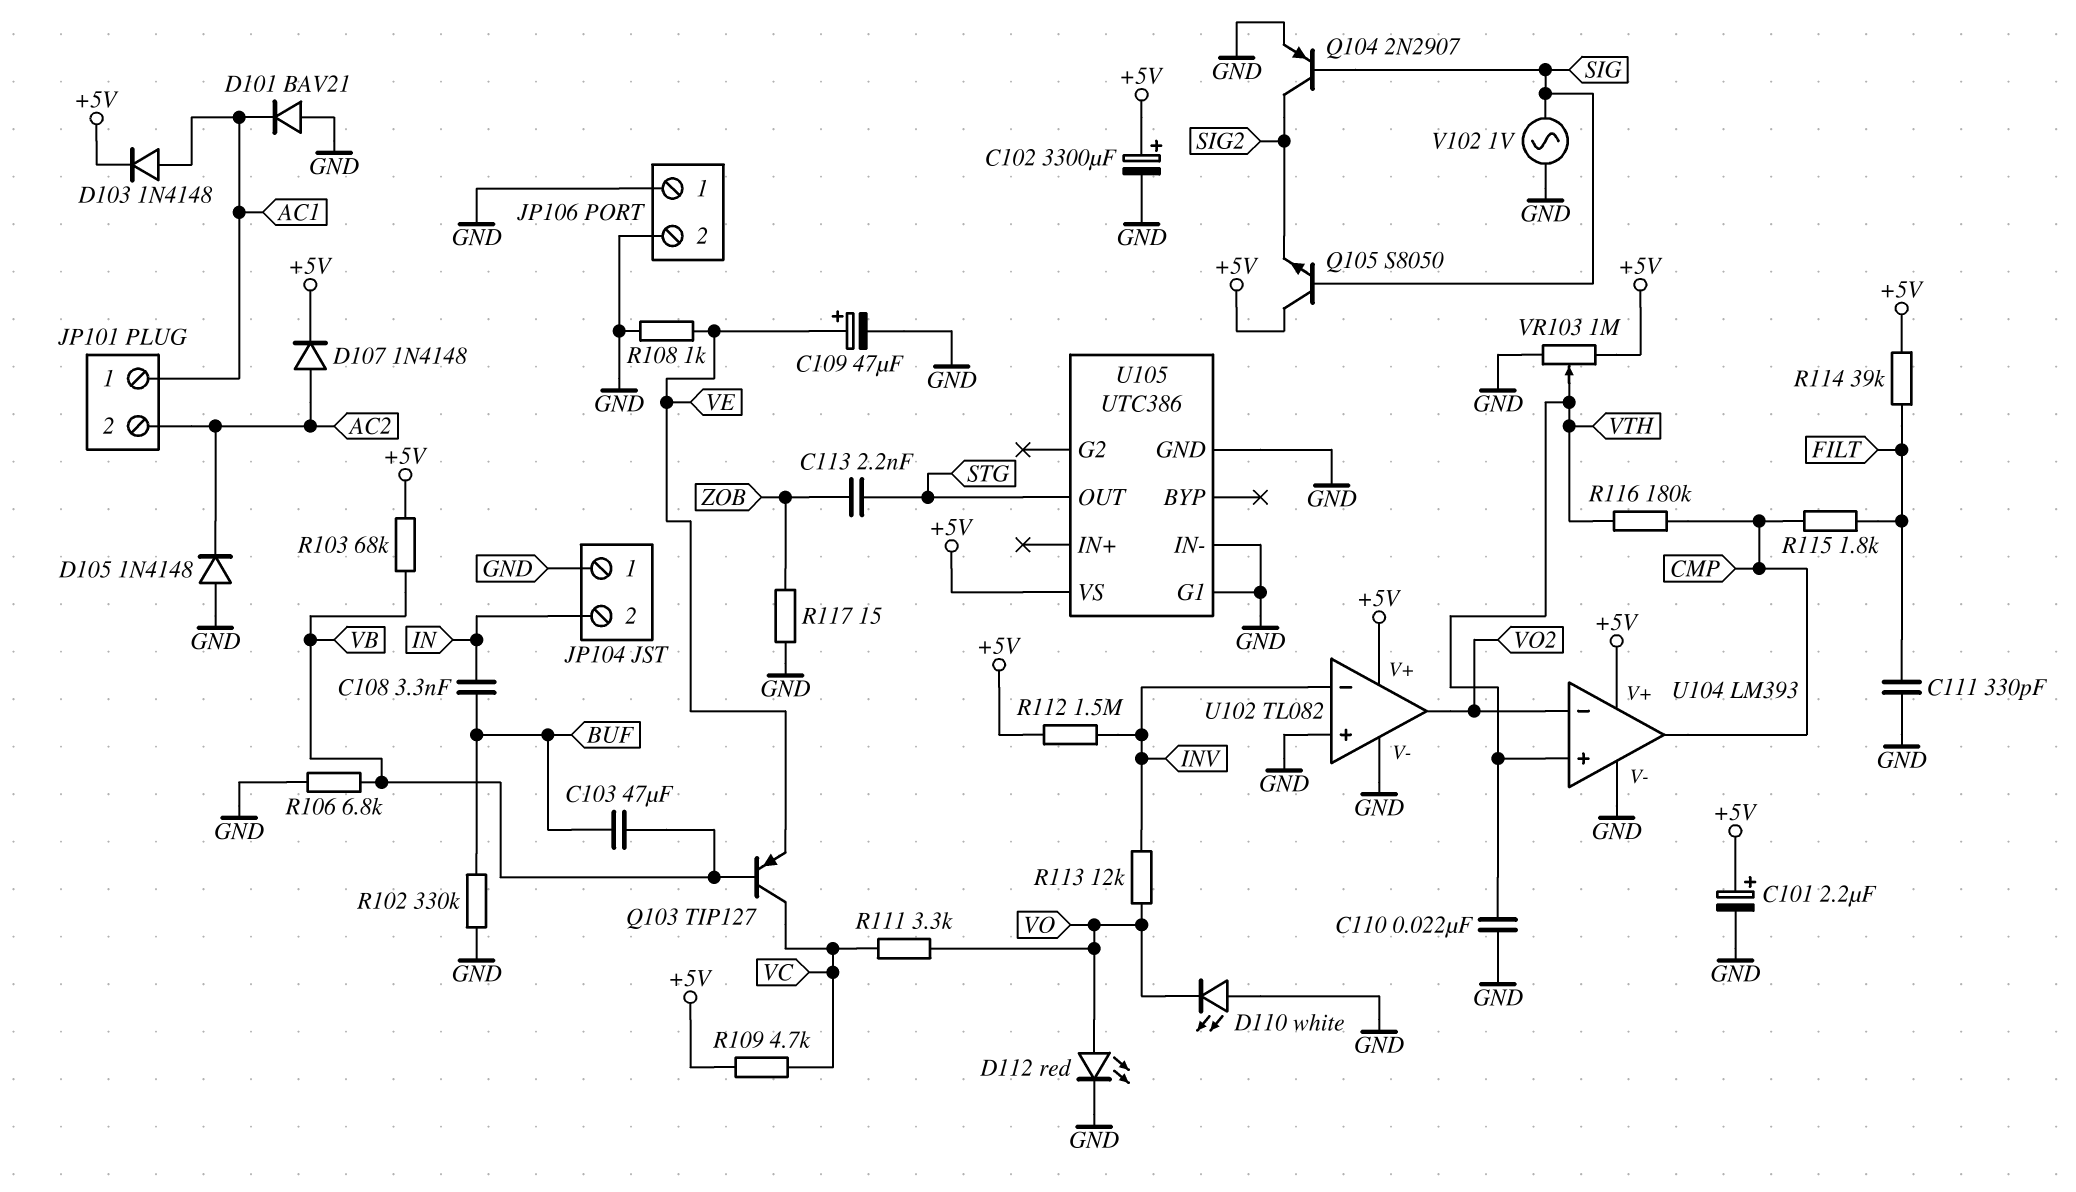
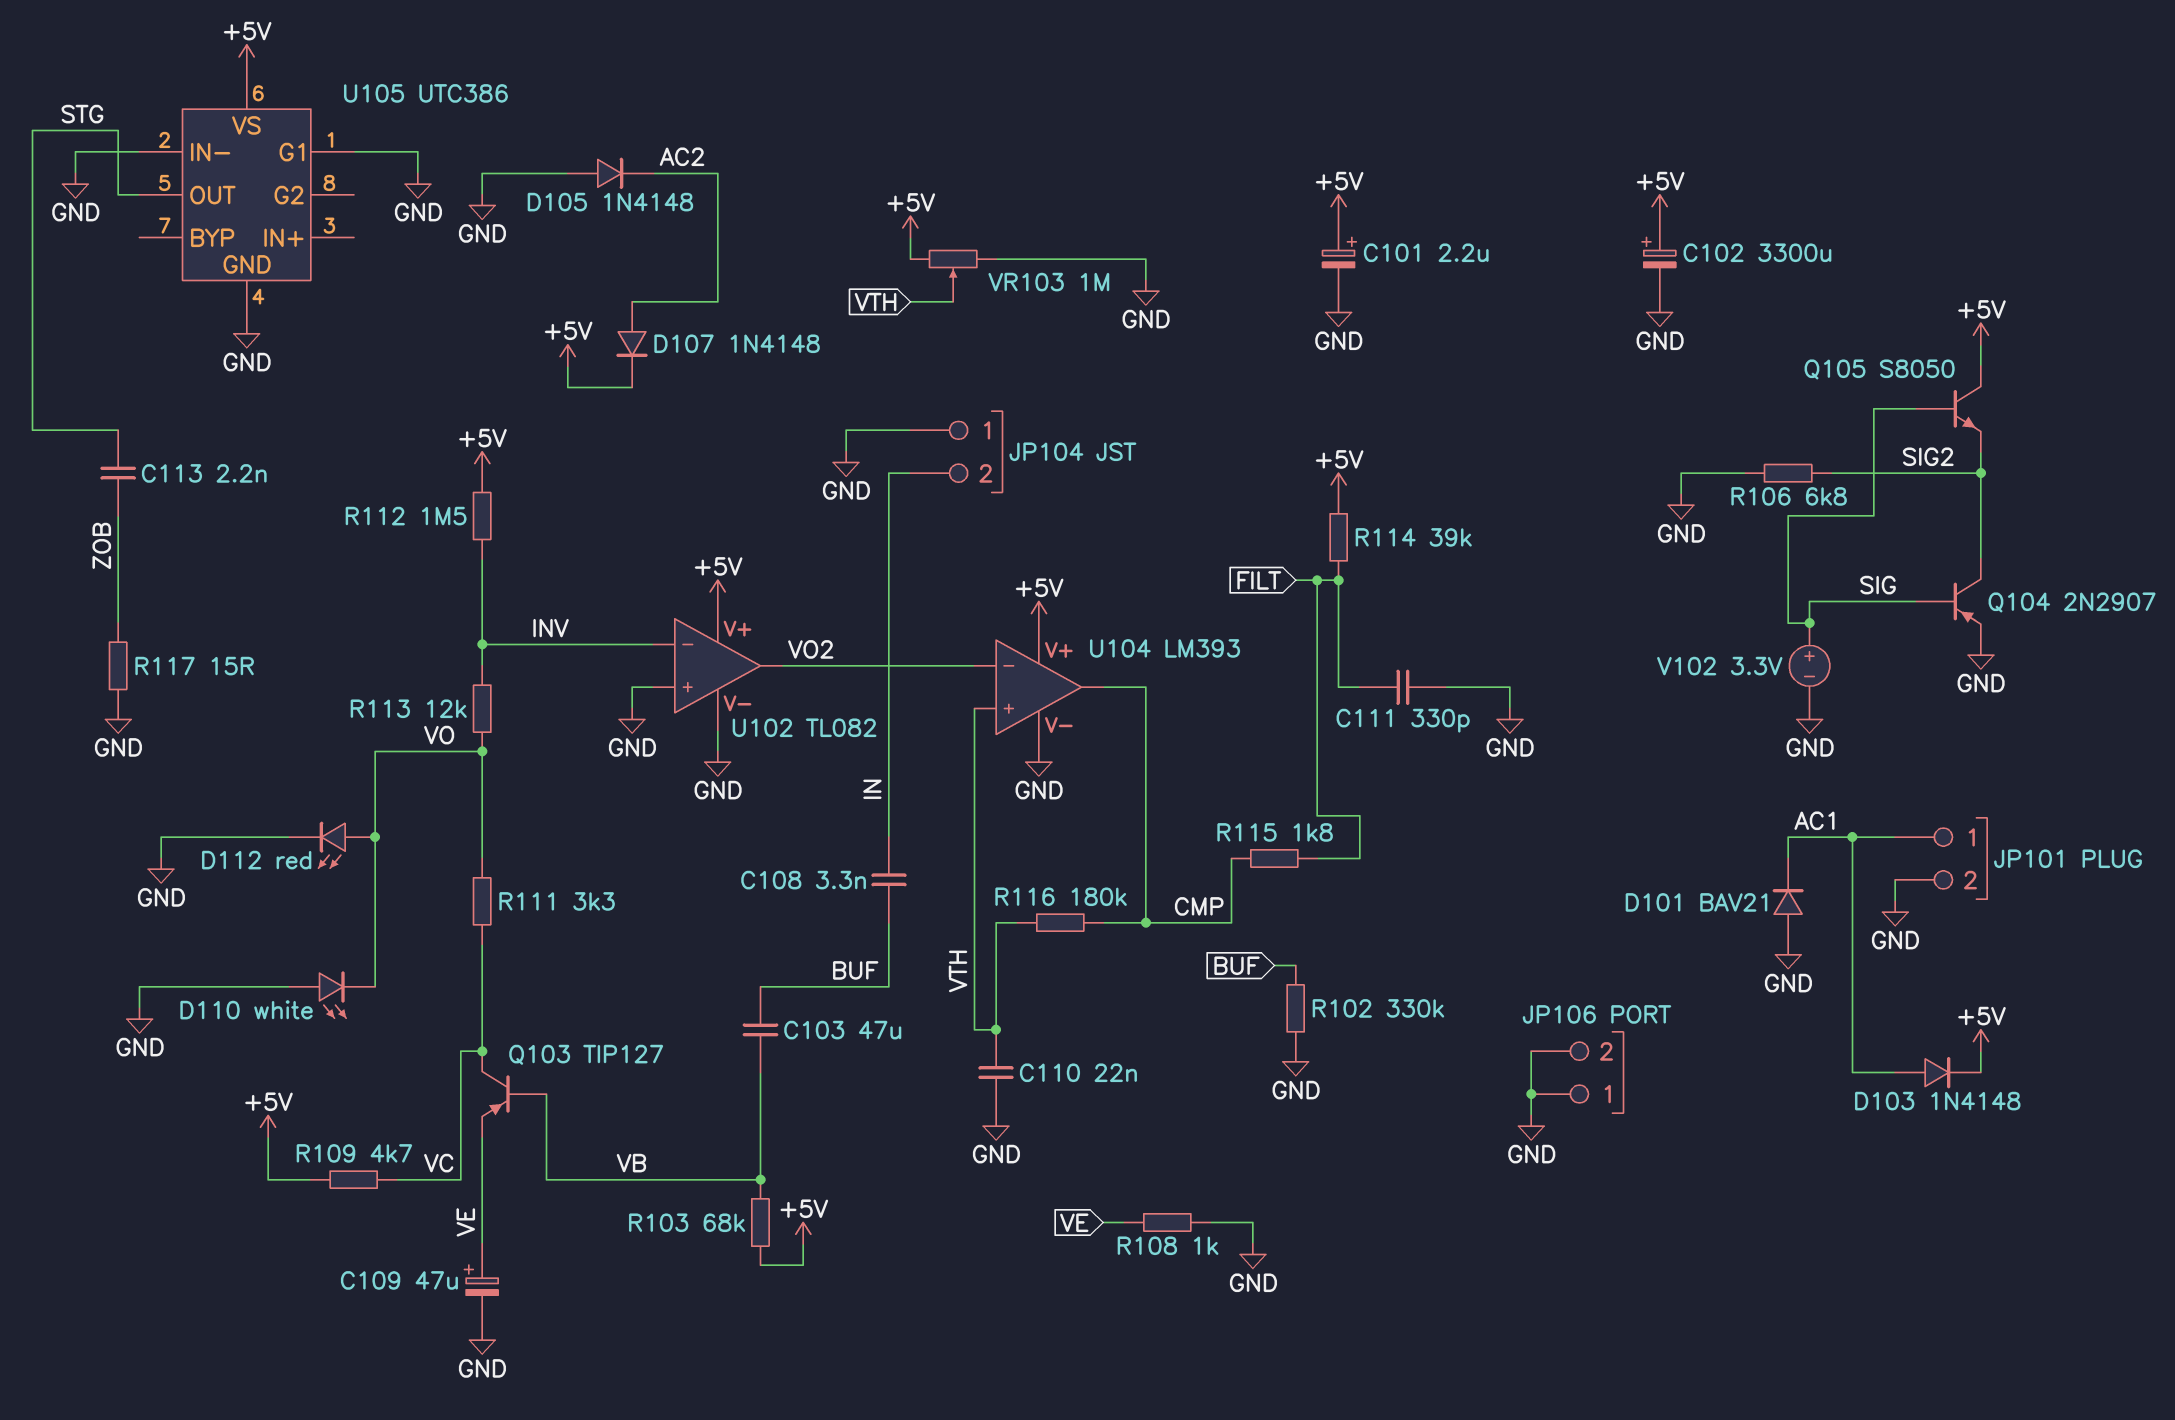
JP101 pin 2: AC2 -> GND
R106: 6.8k (GND, VB) -> 6.8k (GND, SIG2)
V102: AC 1V (GND, SIG) -> 3.3V (plus SIG, minus GND)

